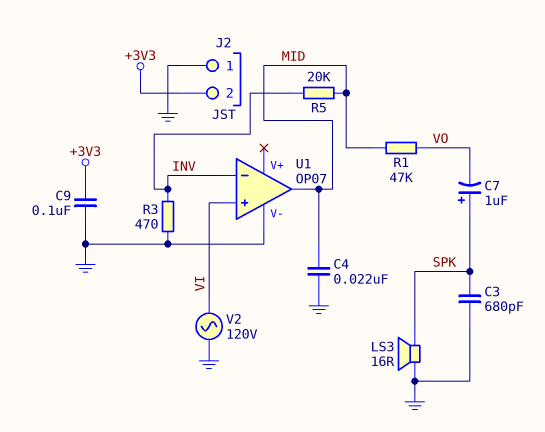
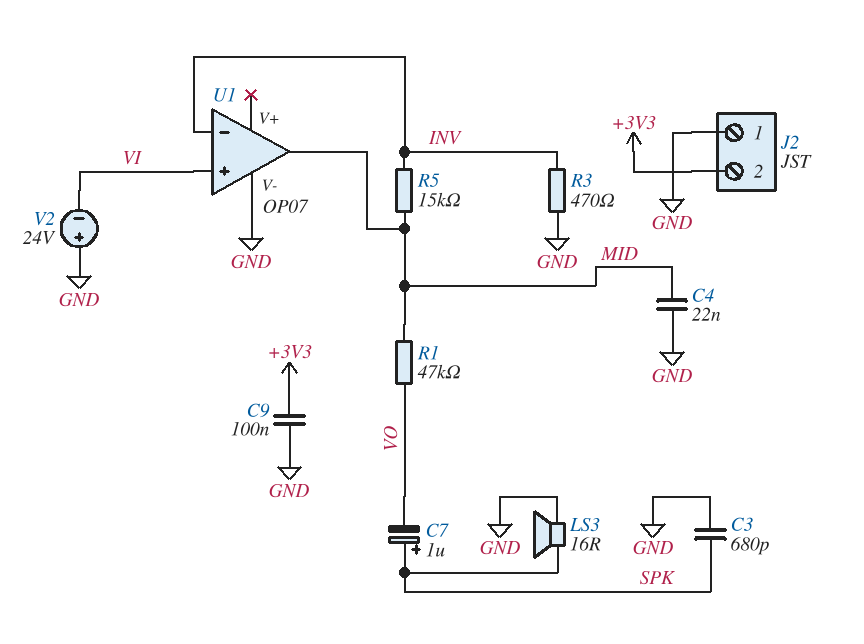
R5: 20k (INV, MID) -> 15k (INV, MID)
V2: AC 120V (GND, VI) -> 24V (plus GND, minus VI)

